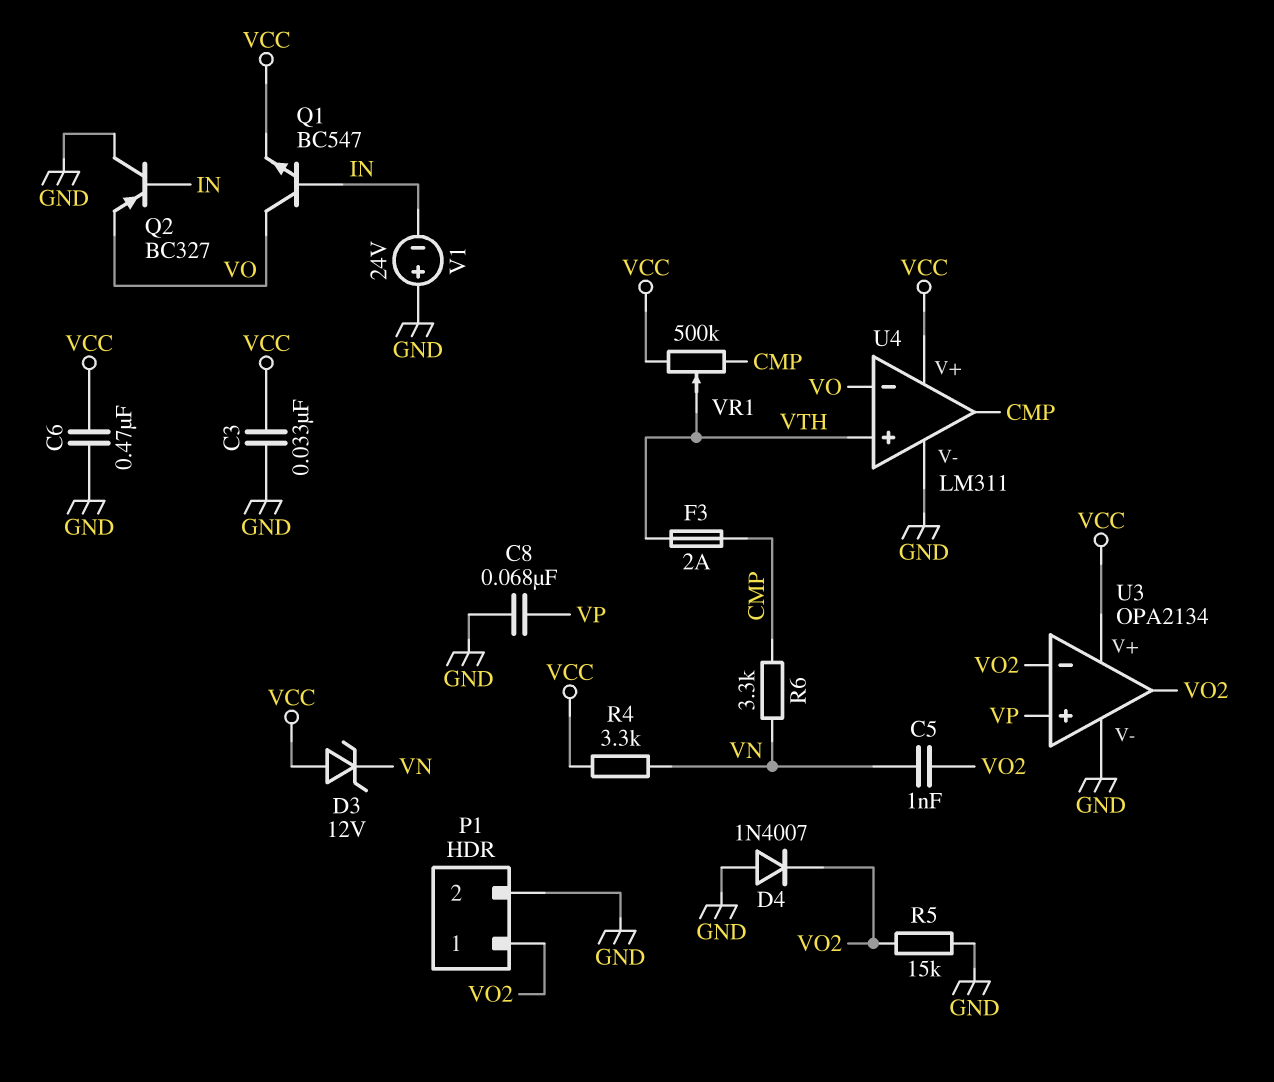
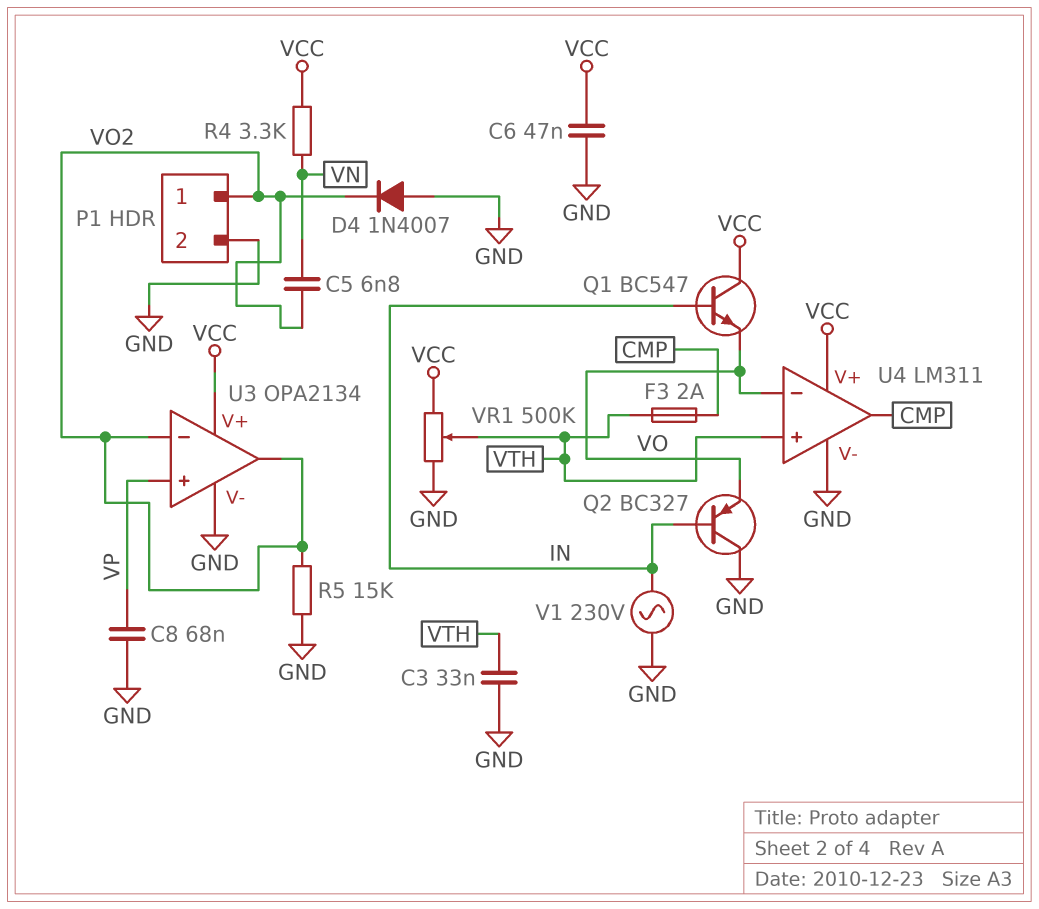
C3: 33nF (GND, VCC) -> 33nF (GND, VTH)
C5: 1nF (VN, VO2) -> 6.8nF (VN, VO2)
C6: 470nF (GND, VCC) -> 47nF (GND, VCC)
D3: zener 12V (A VCC, K VN) -> none
Q1: NPN BC547 (B IN, C VO, E VCC) -> NPN BC547 (B IN, C VCC, E VO)
R6: 3.3k (CMP, VN) -> none
V1: 24V (plus GND, minus IN) -> AC 230V (GND, IN)
VR1: 500k (CMP, VCC, wiper VTH) -> 500k (GND, VCC, wiper VTH)

